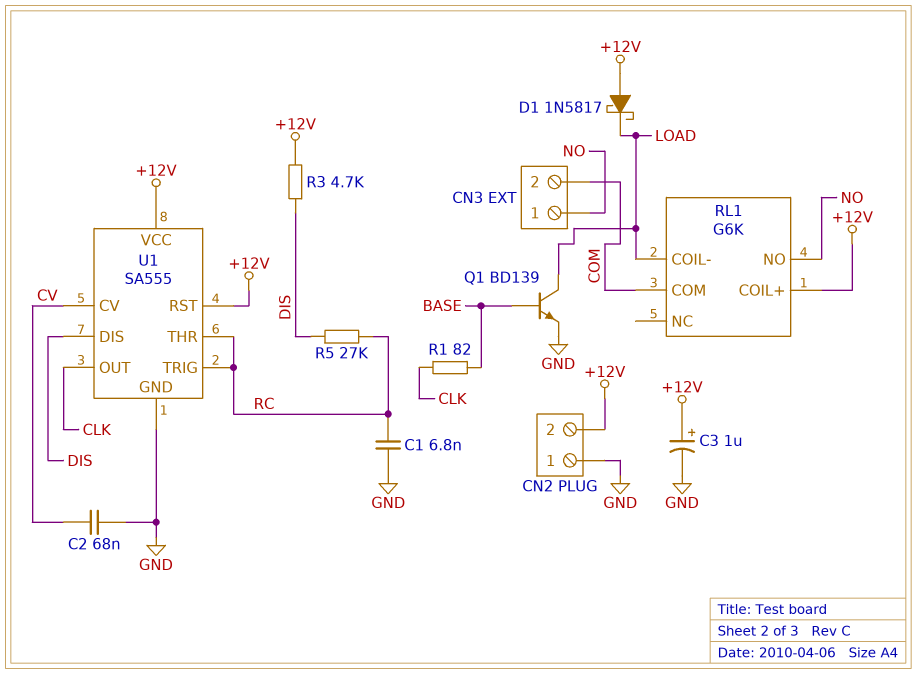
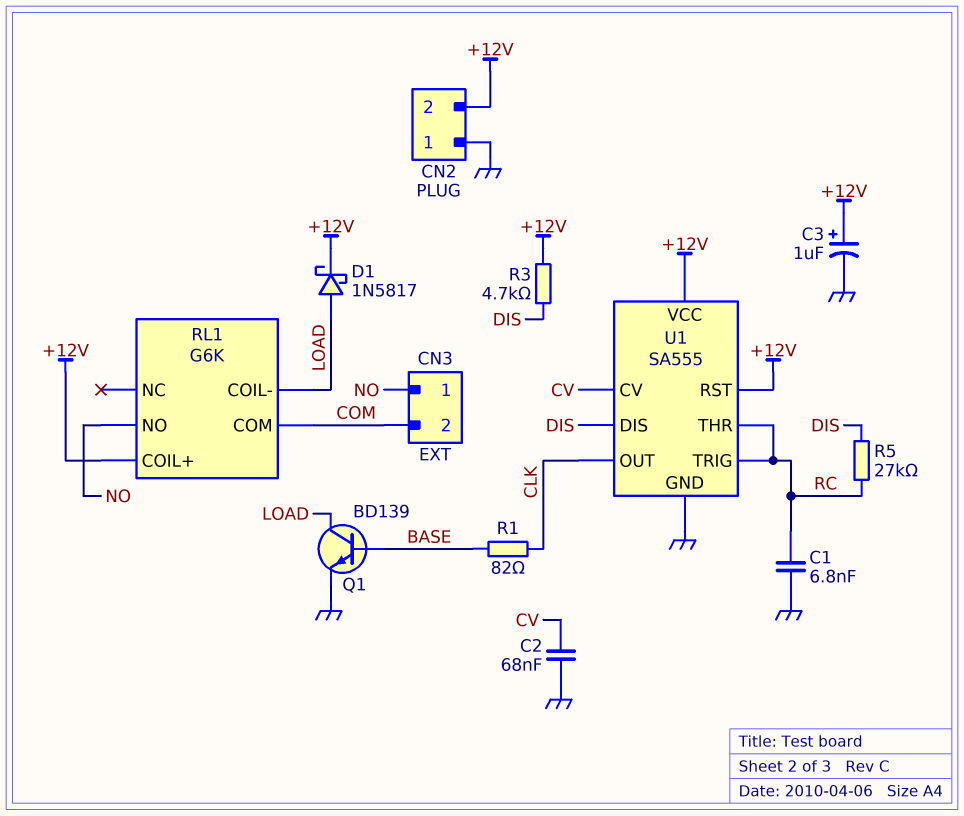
D1: schottky 1N5817 (A +12V, K LOAD) -> schottky 1N5817 (A LOAD, K +12V)

